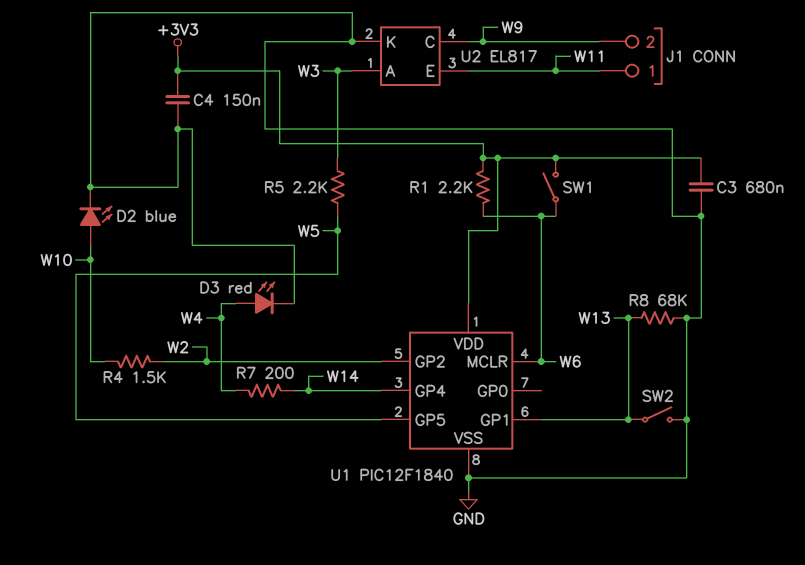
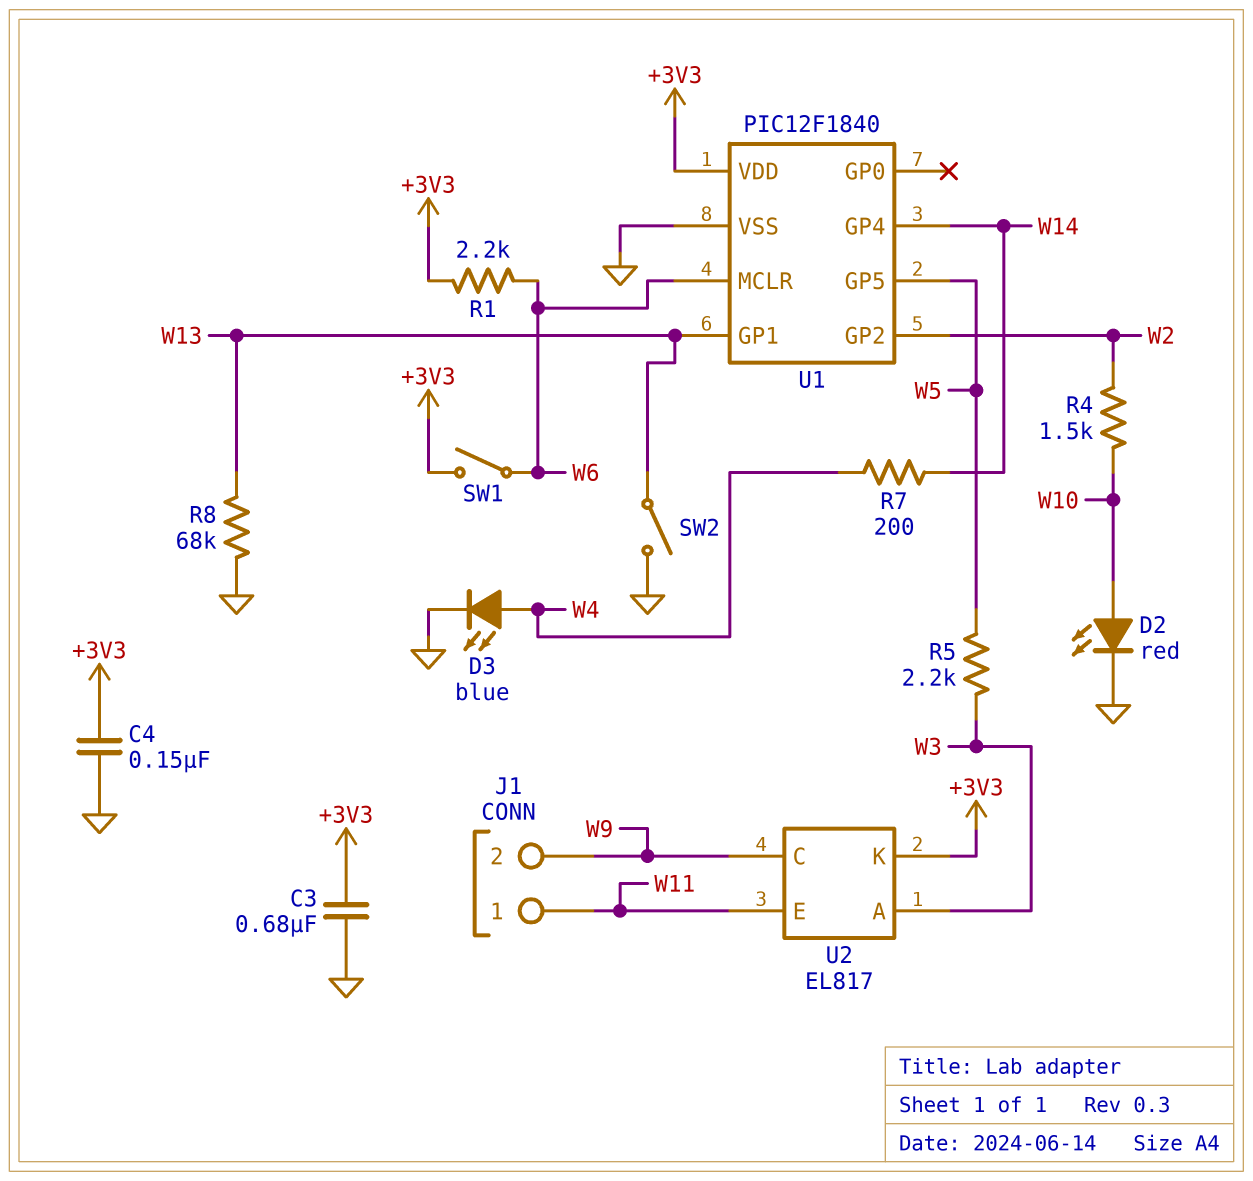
D2: LED blue (A W10, K GND) -> LED red (A W10, K GND)
D3: LED red (A W4, K GND) -> LED blue (A W4, K GND)
U2 pin K: GND -> +3V3

